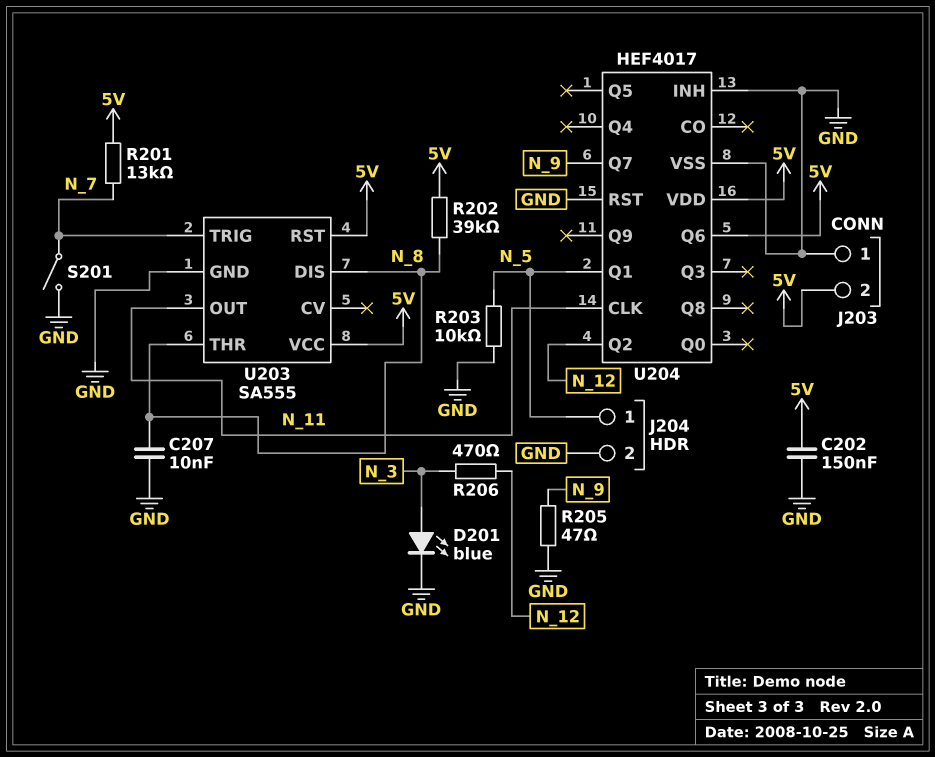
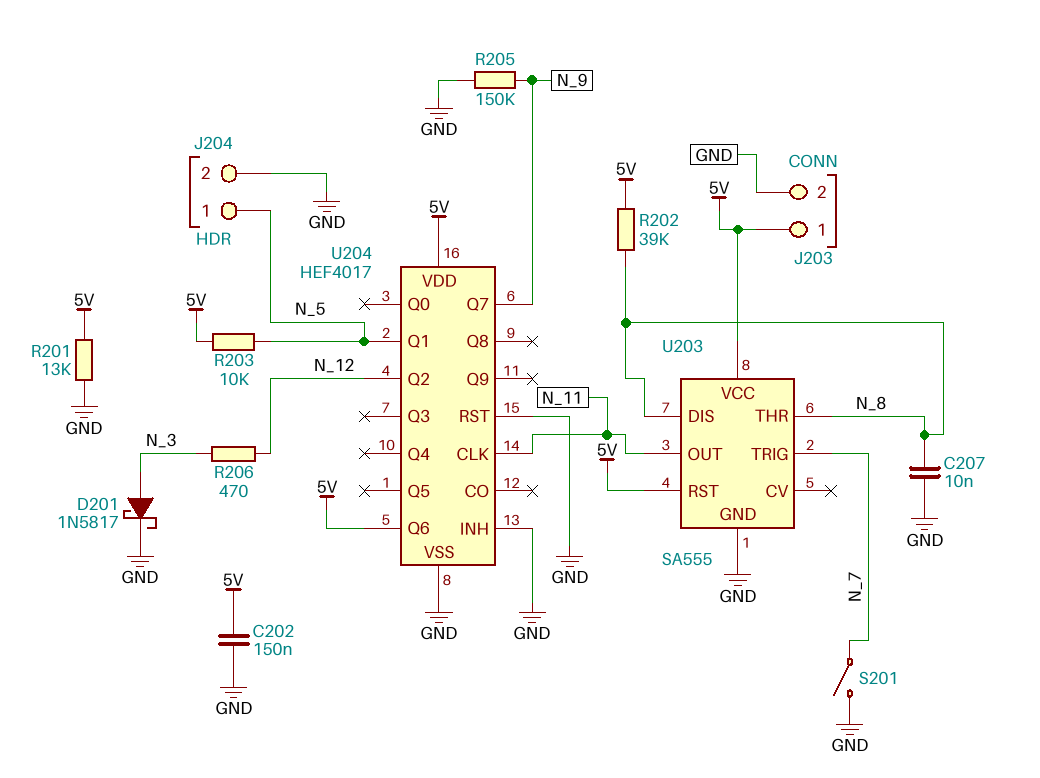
D201: LED blue (A N_3, K GND) -> schottky 1N5817 (A N_3, K GND)
J203 pin 1: GND -> 5V
J203 pin 2: 5V -> GND
R201: 13k (5V, N_7) -> 13k (5V, GND)
R203: 10k (GND, N_5) -> 10k (5V, N_5)
R205: 47 (GND, N_9) -> 150k (GND, N_9)

